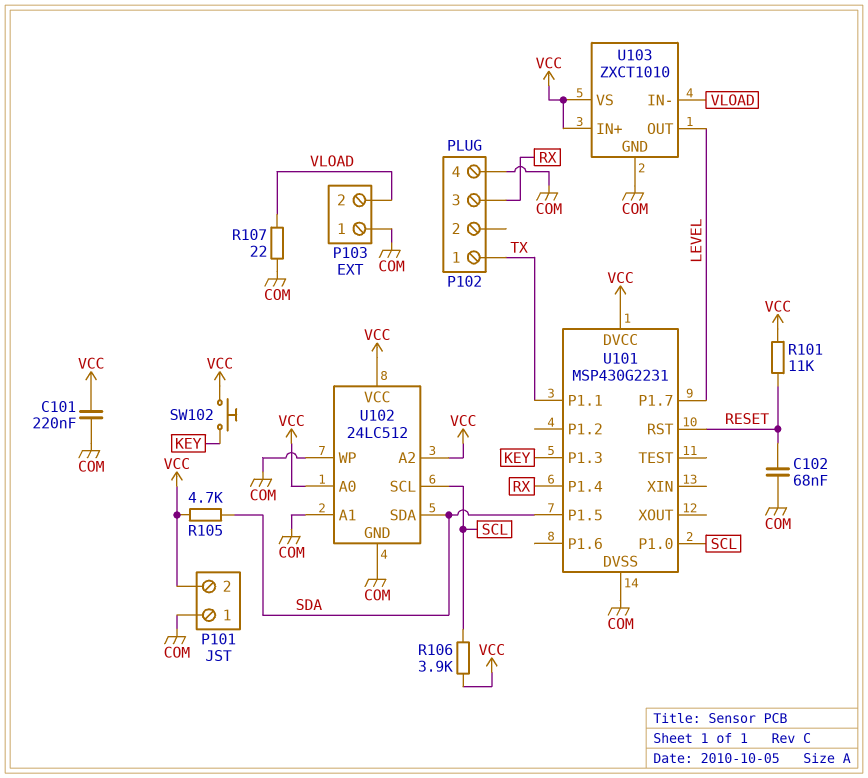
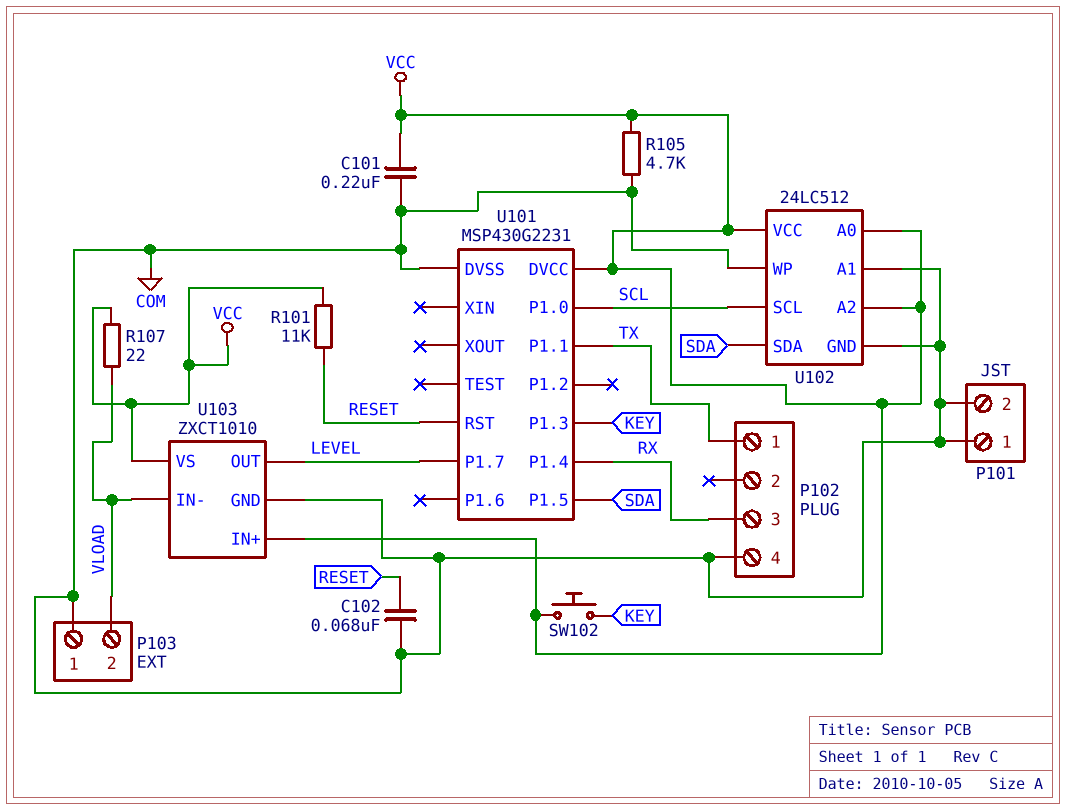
P101 pin 2: VCC -> COM
R105: 4.7k (SDA, VCC) -> 4.7k (COM, VCC)
R106: 3.9k (SCL, VCC) -> none
R107: 22 (COM, VLOAD) -> 22 (VCC, VLOAD)

